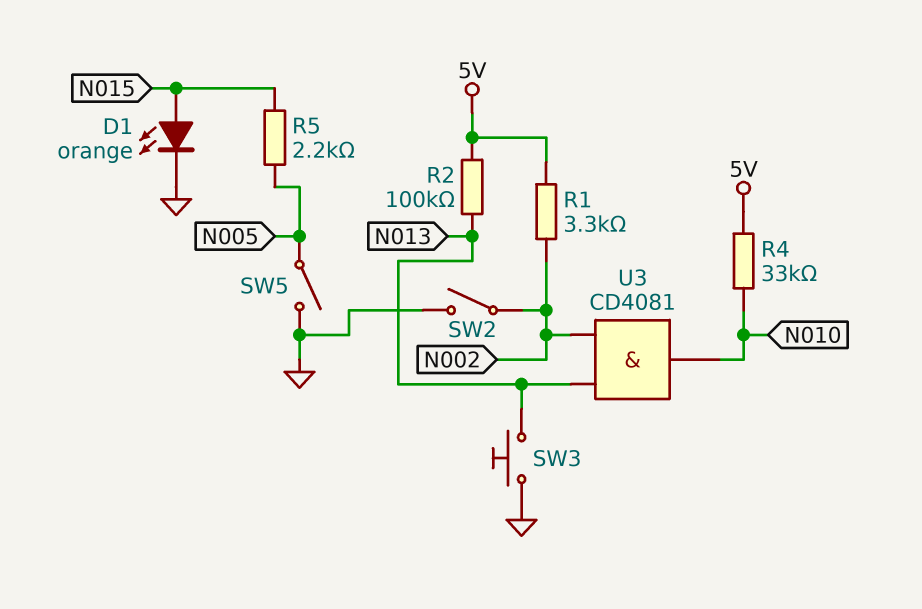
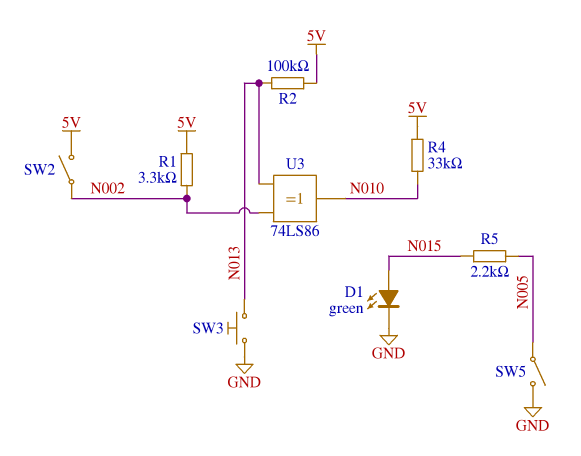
D1: LED orange (A N015, K GND) -> LED green (A N015, K GND)
SW2: switch (GND, N002) -> switch (5V, N002)
U3: AND CD4081 (in N002, in N013, out N010) -> XOR 74LS86 (in N002, in N013, out N010)

